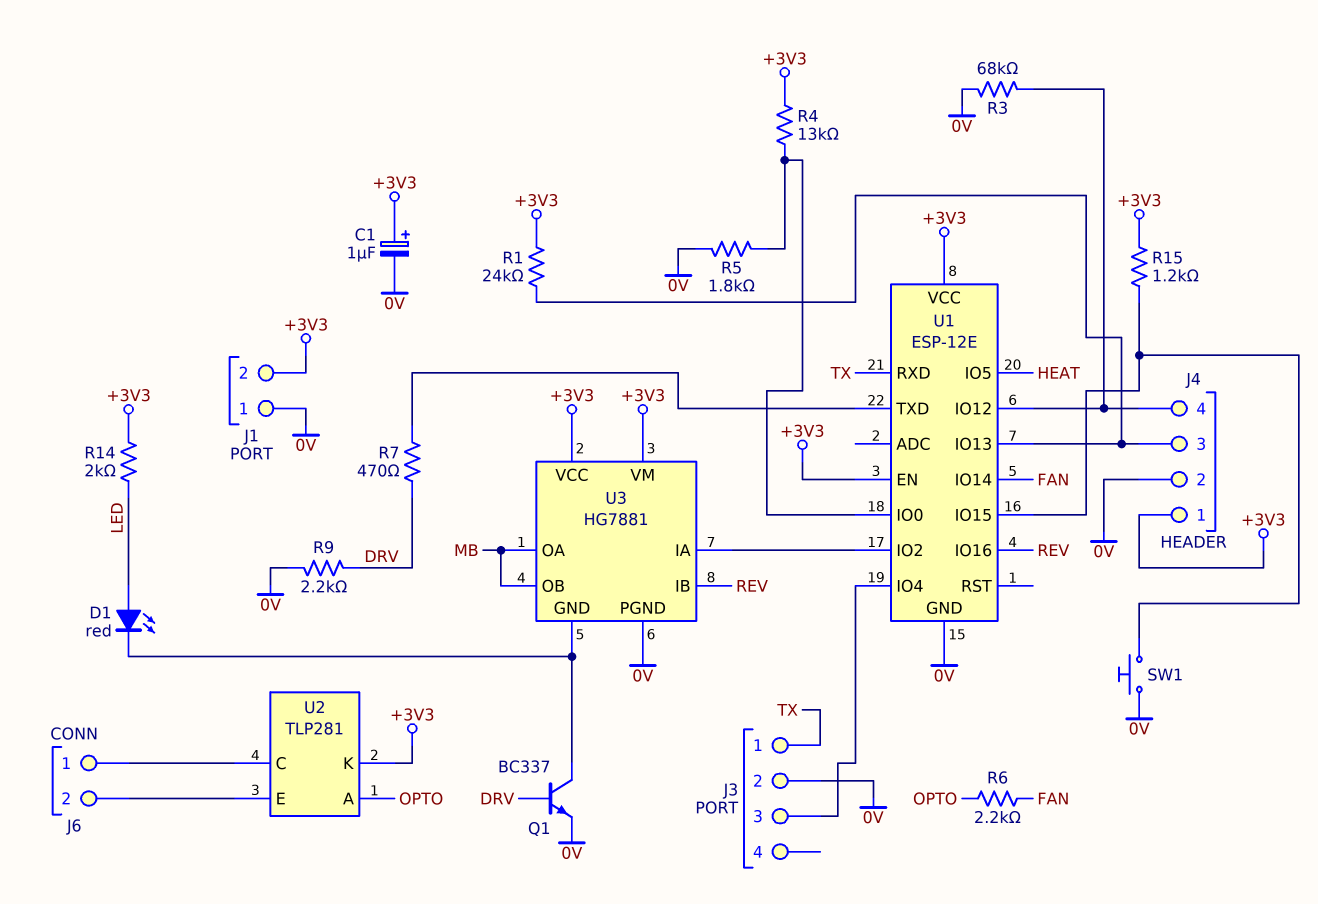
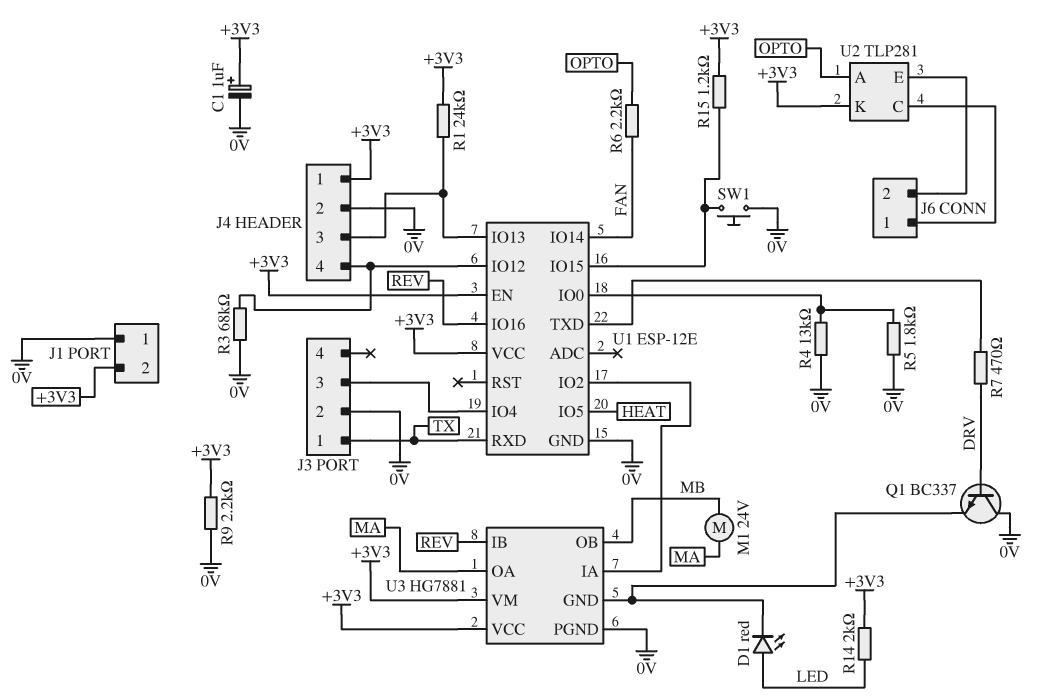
M1: none -> motor 24V (MA, MB)
Q1: NPN BC337 (B DRV, C U3/GND, E 0V) -> NPN BC337 (B DRV, C 0V, E U3/GND)
R4: 13k (+3V3, U1/IO0) -> 13k (0V, U1/IO0)
R9: 2.2k (0V, DRV) -> 2.2k (+3V3, 0V)
U3 pin OA: MB -> MA

